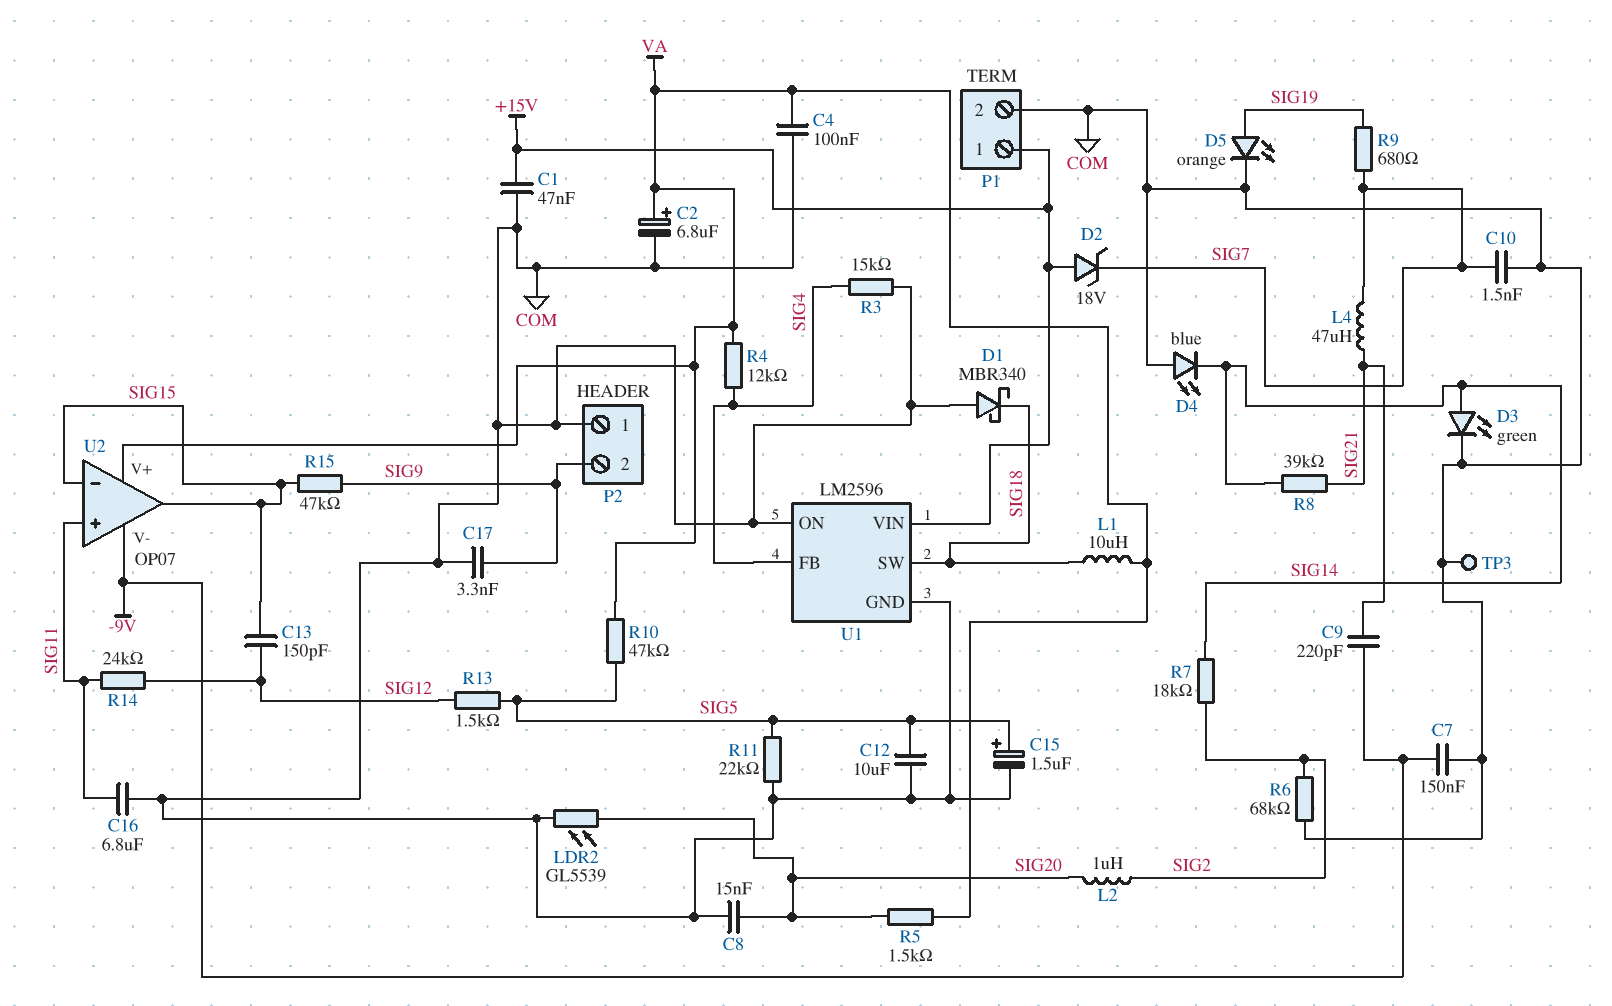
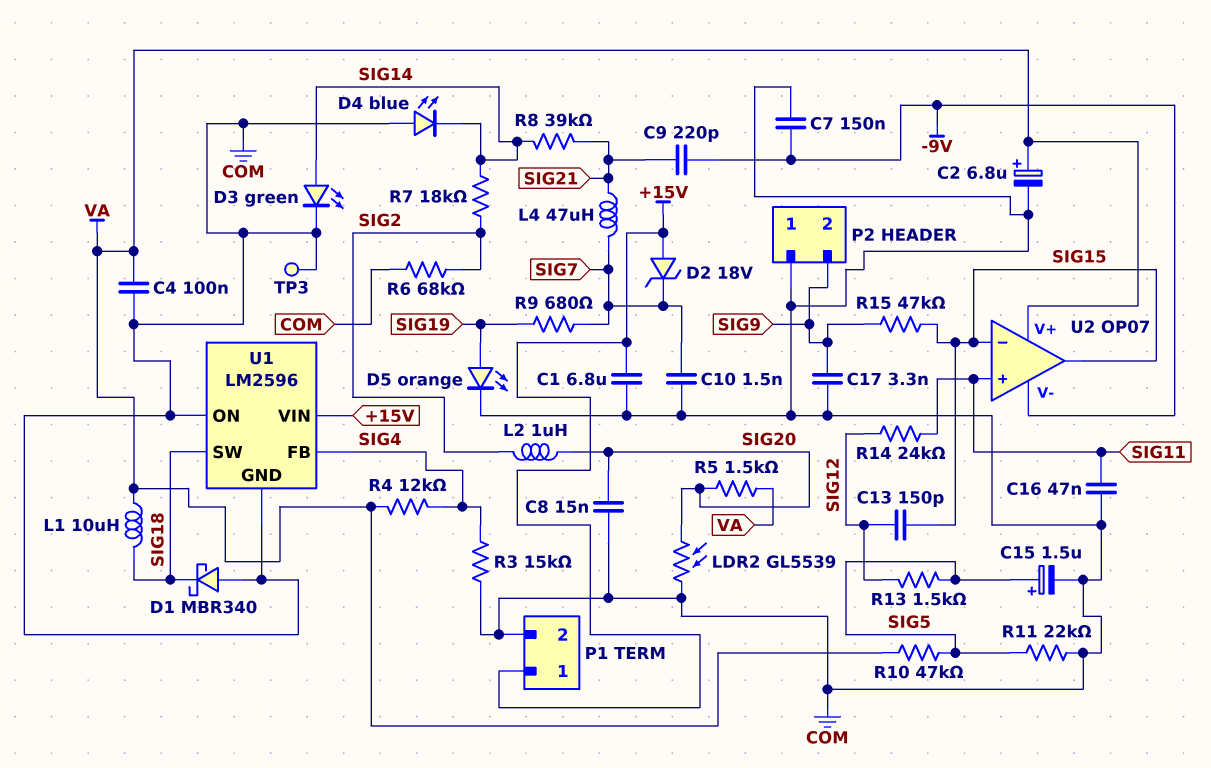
C1: 47nF (+15V, COM) -> 6.8uF (+15V, COM)
C12: 10uF (COM, SIG5) -> none
C16: 6.8uF (COM, SIG11) -> 47nF (COM, SIG11)

